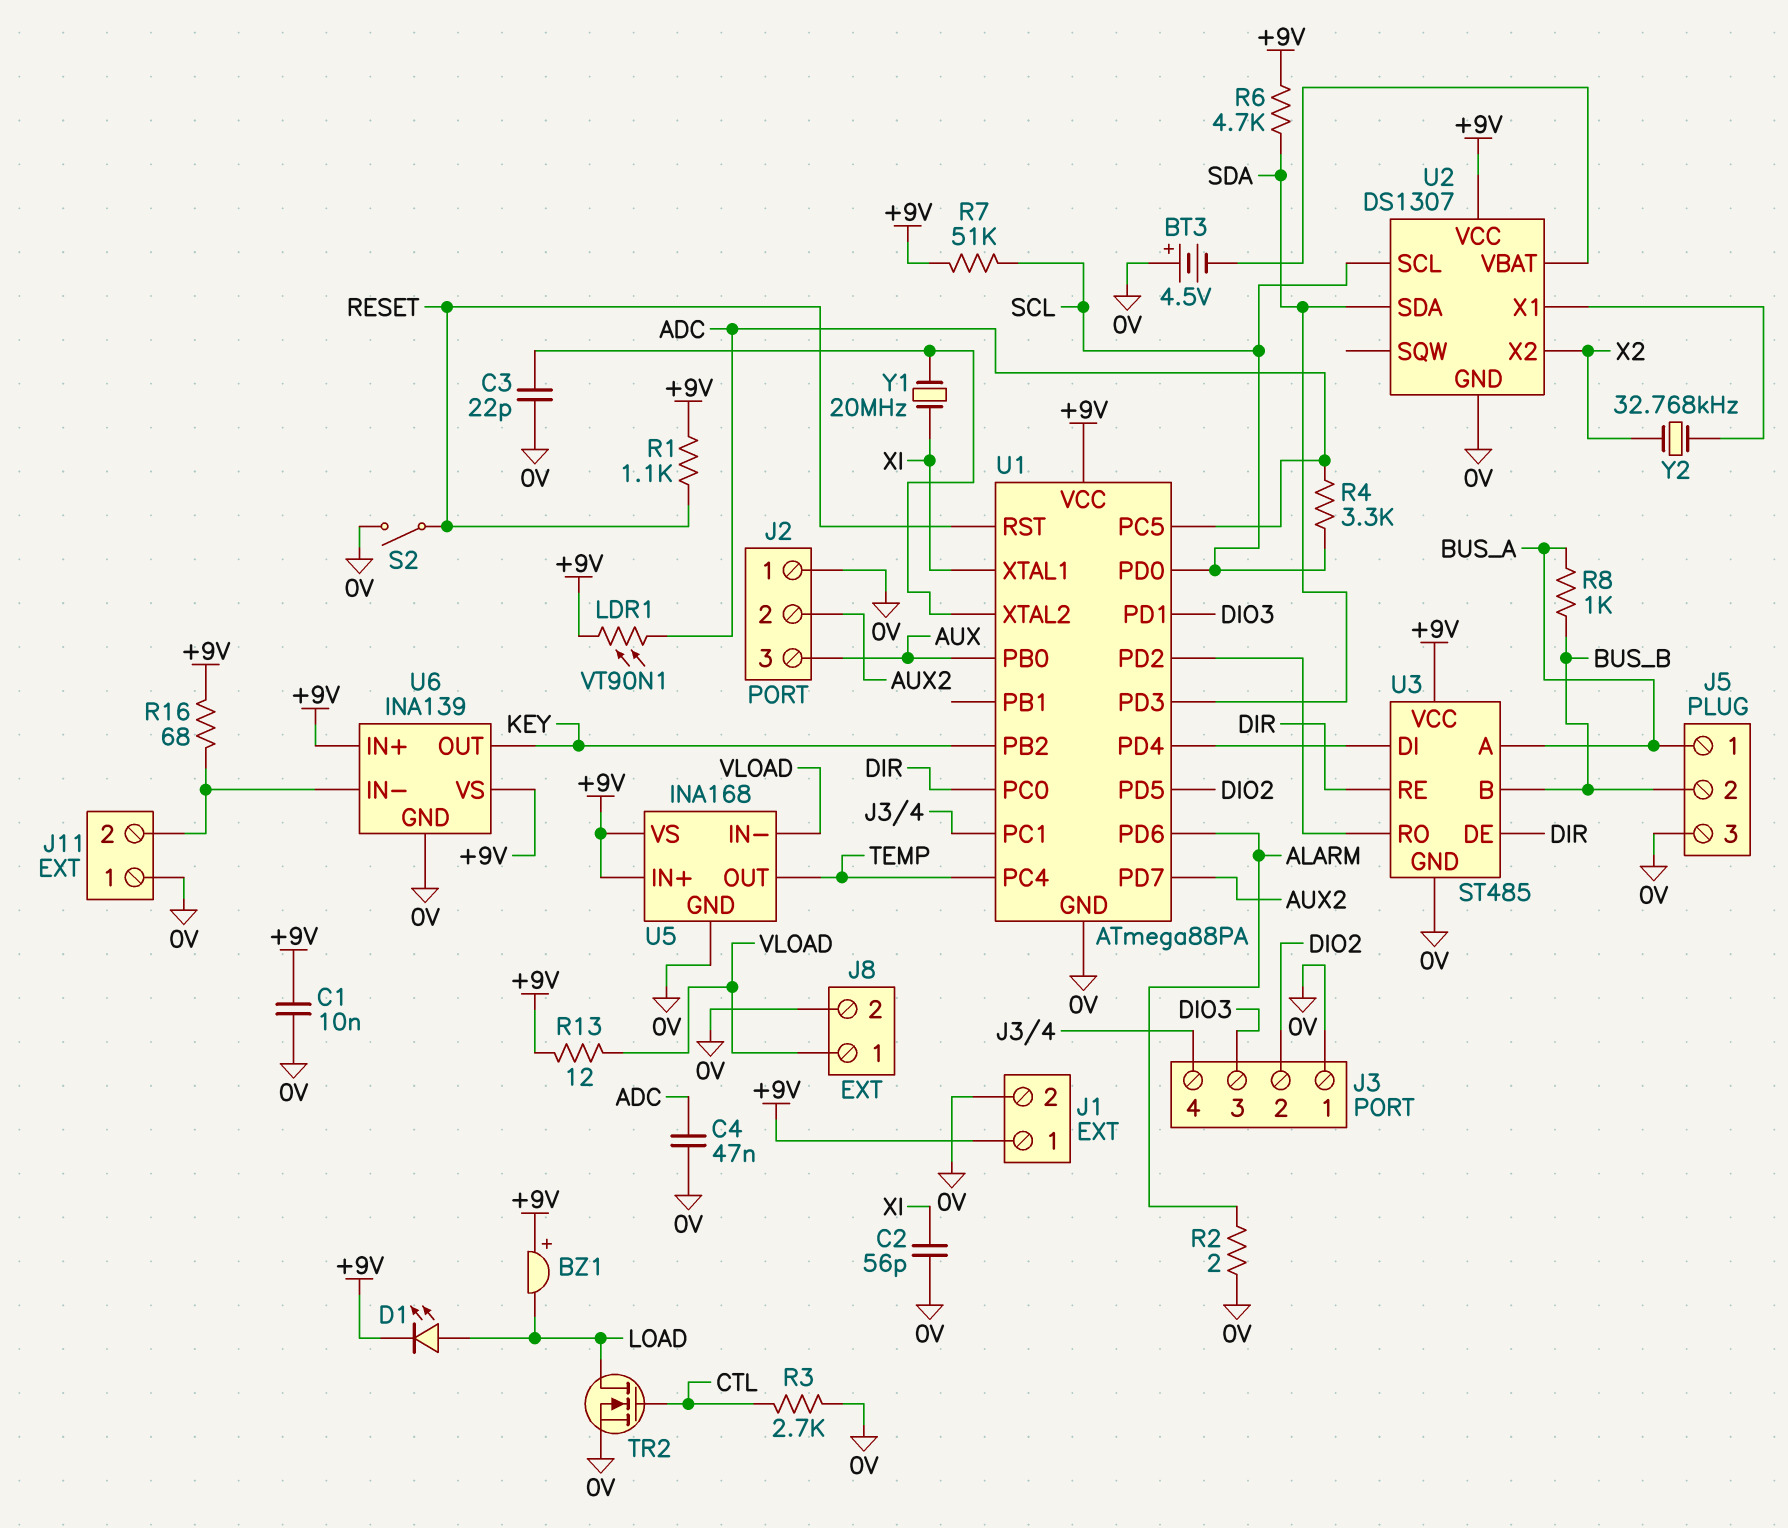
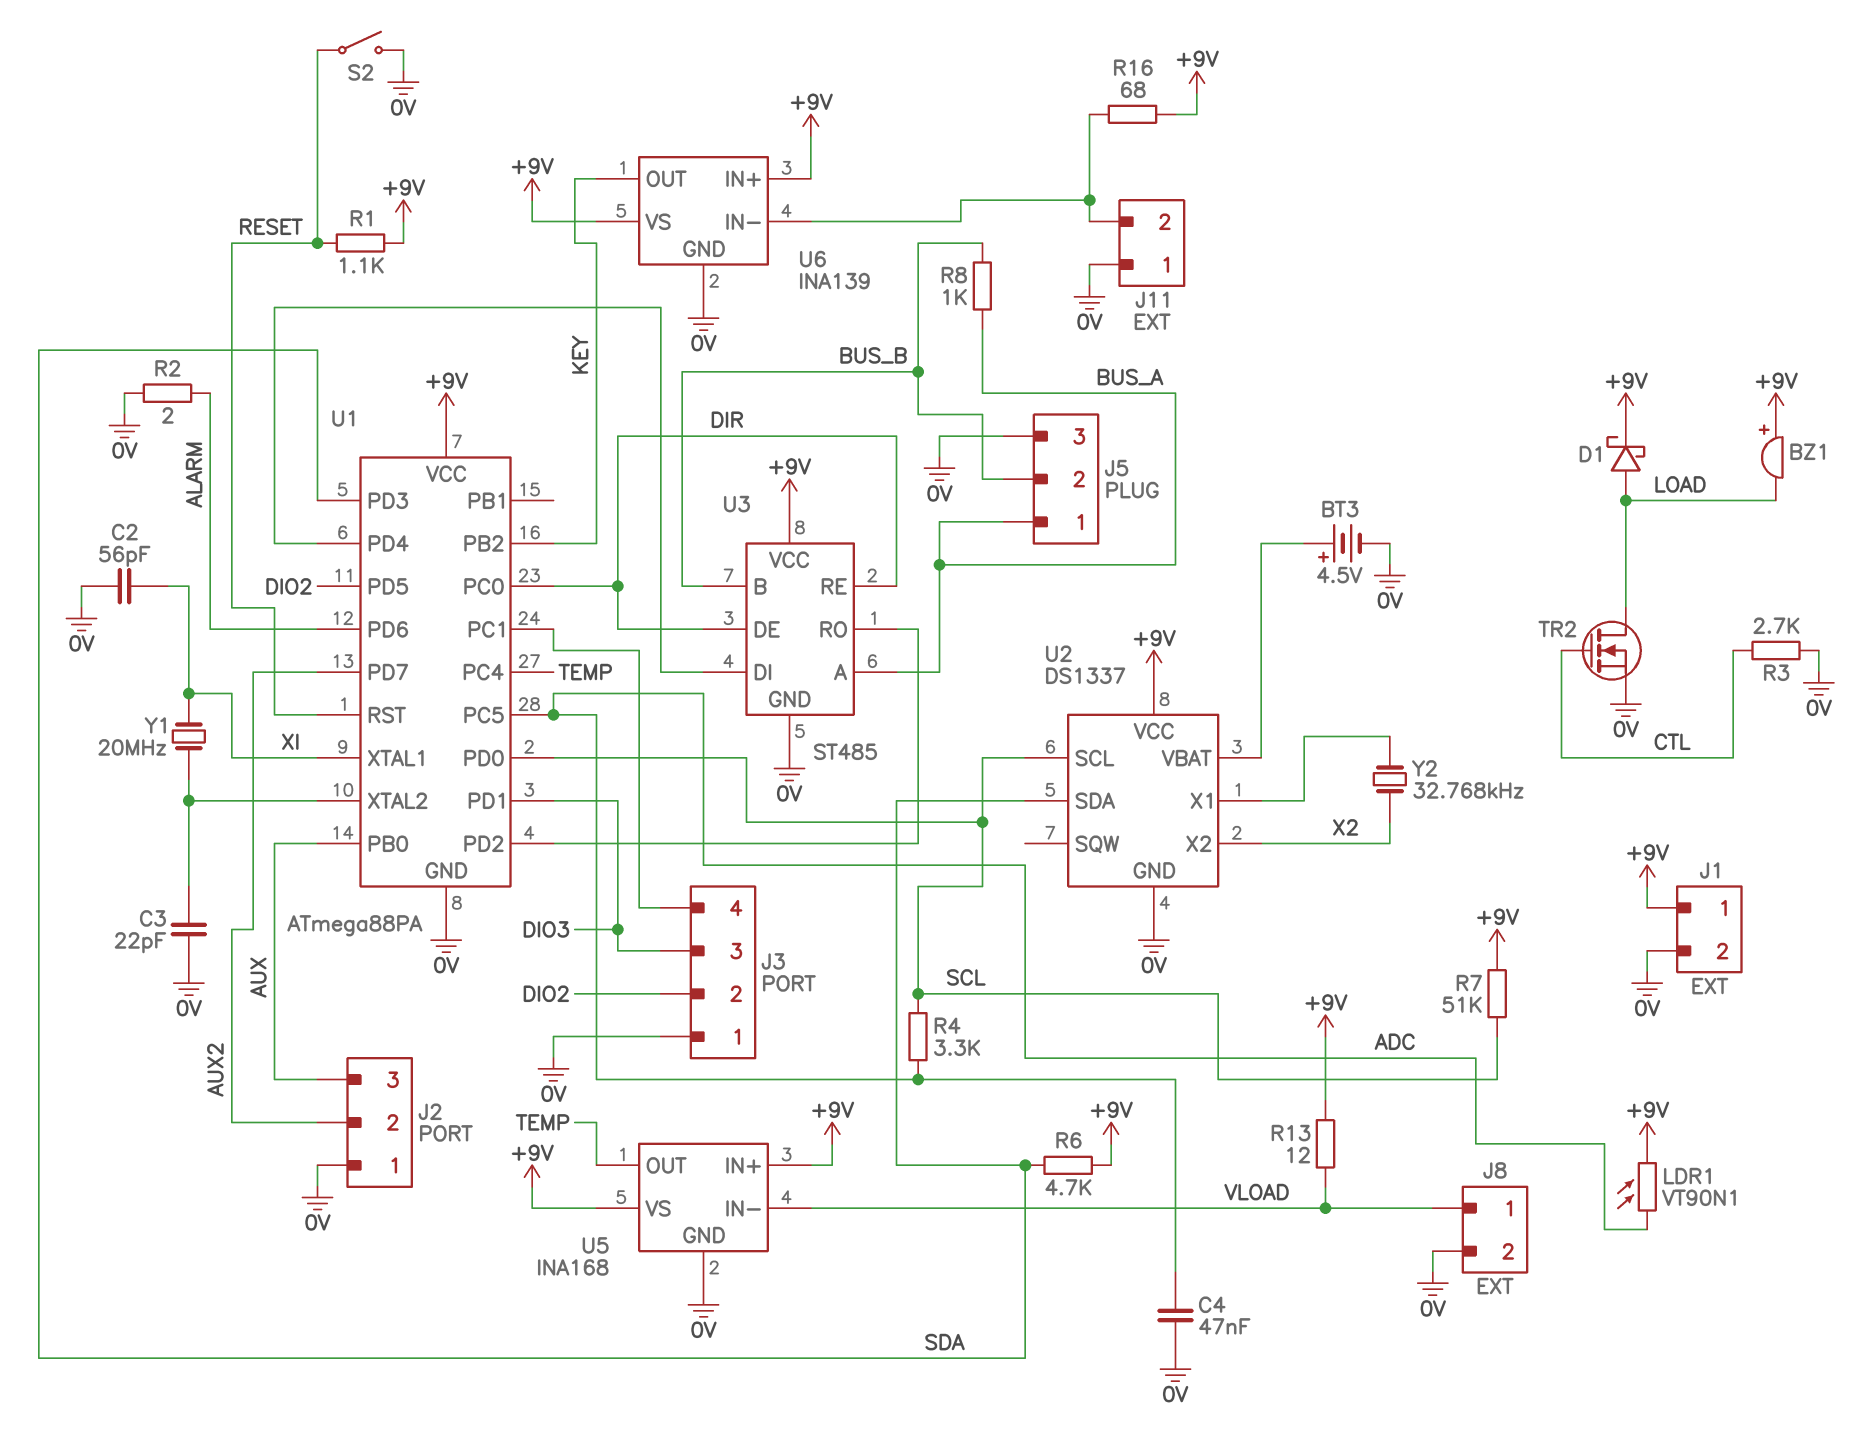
BT3: 4.5V (plus 0V, minus U2/VBAT) -> 4.5V (plus U2/VBAT, minus 0V)
C1: 10nF (+9V, 0V) -> none
D1: LED (A LOAD, K +9V) -> schottky (A LOAD, K +9V)
U2: DS1307 -> DS1337

